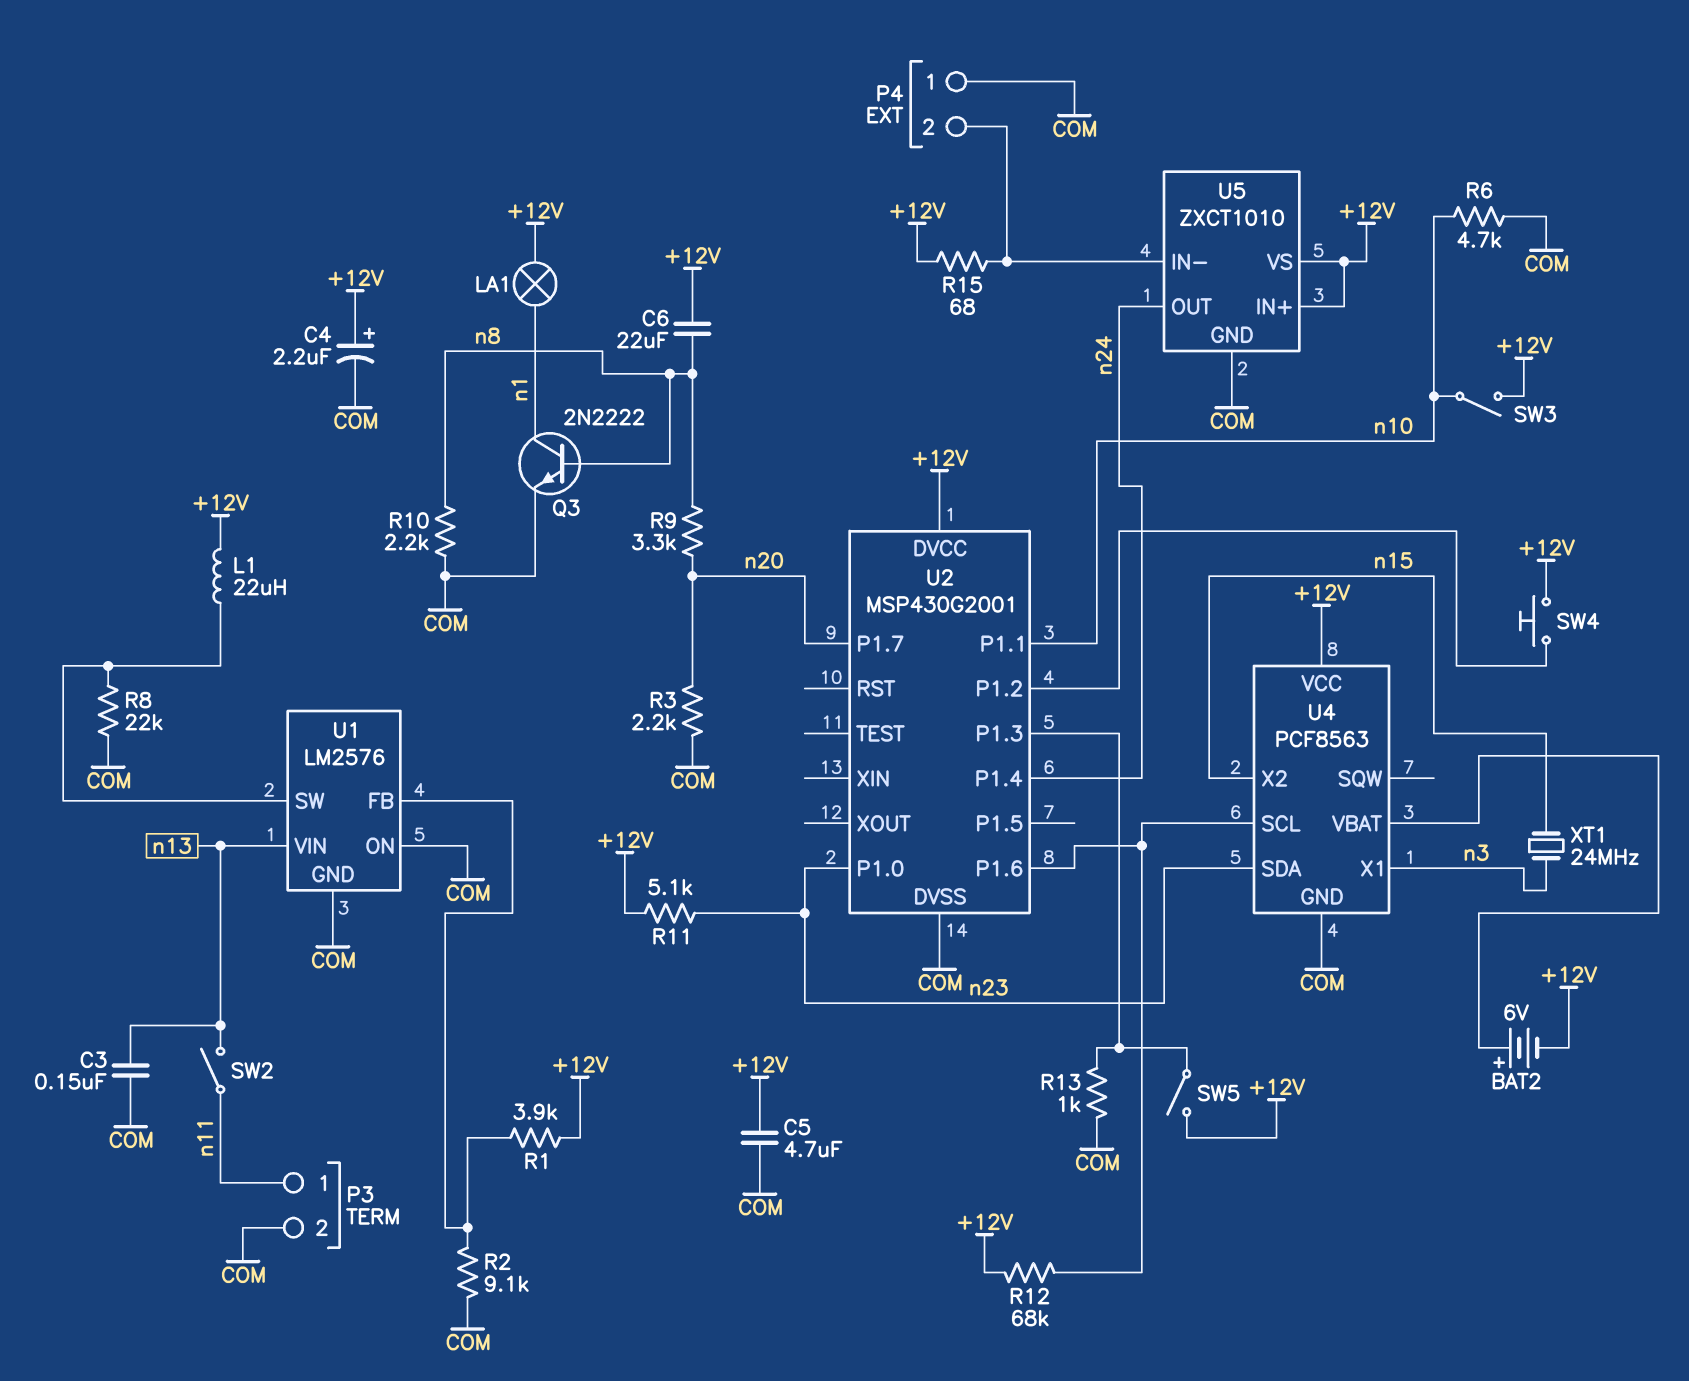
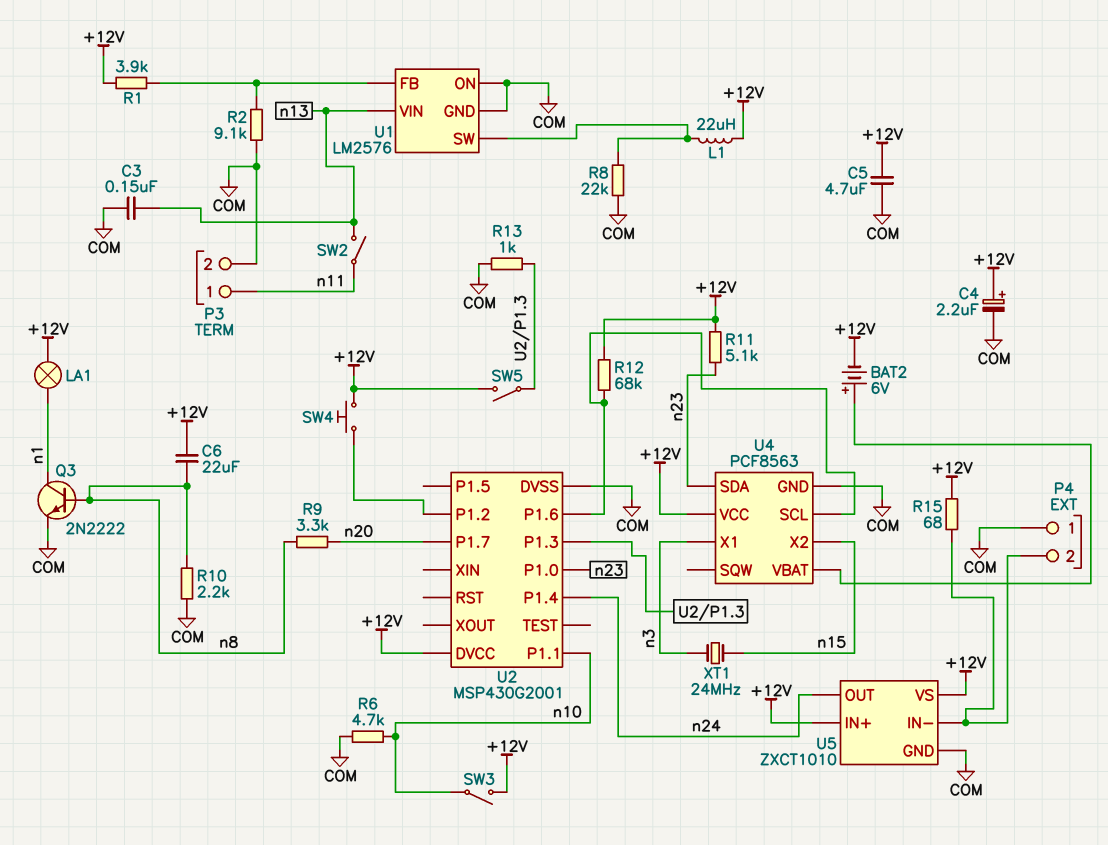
R3: 2.2k (COM, n20) -> none

